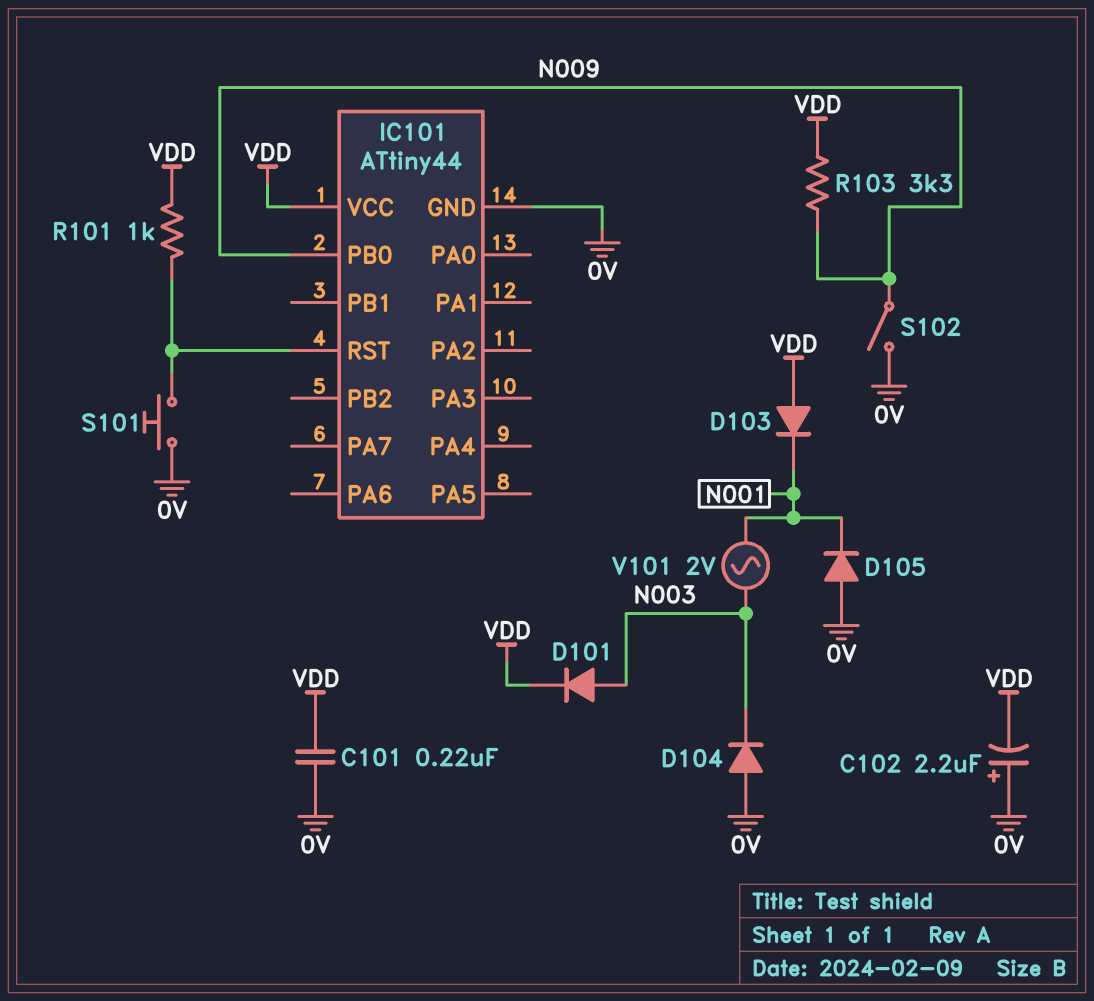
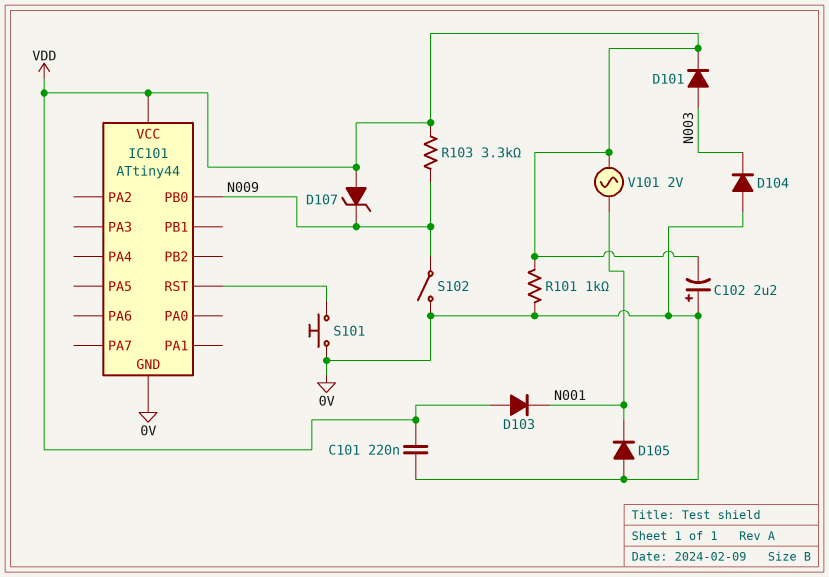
D107: none -> zener (A VDD, K N009)
R101: 1k (IC101/RST, VDD) -> 1k (0V, VDD)
V101: AC 2V (N001, N003) -> AC 2V (N001, VDD)

